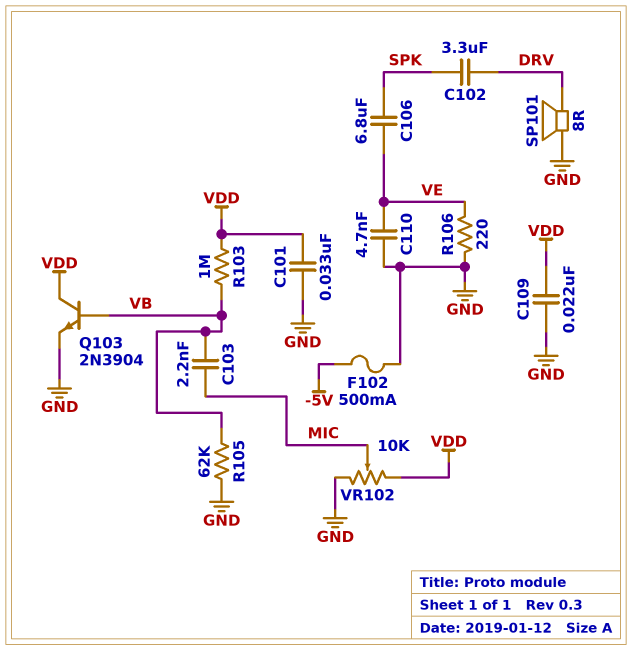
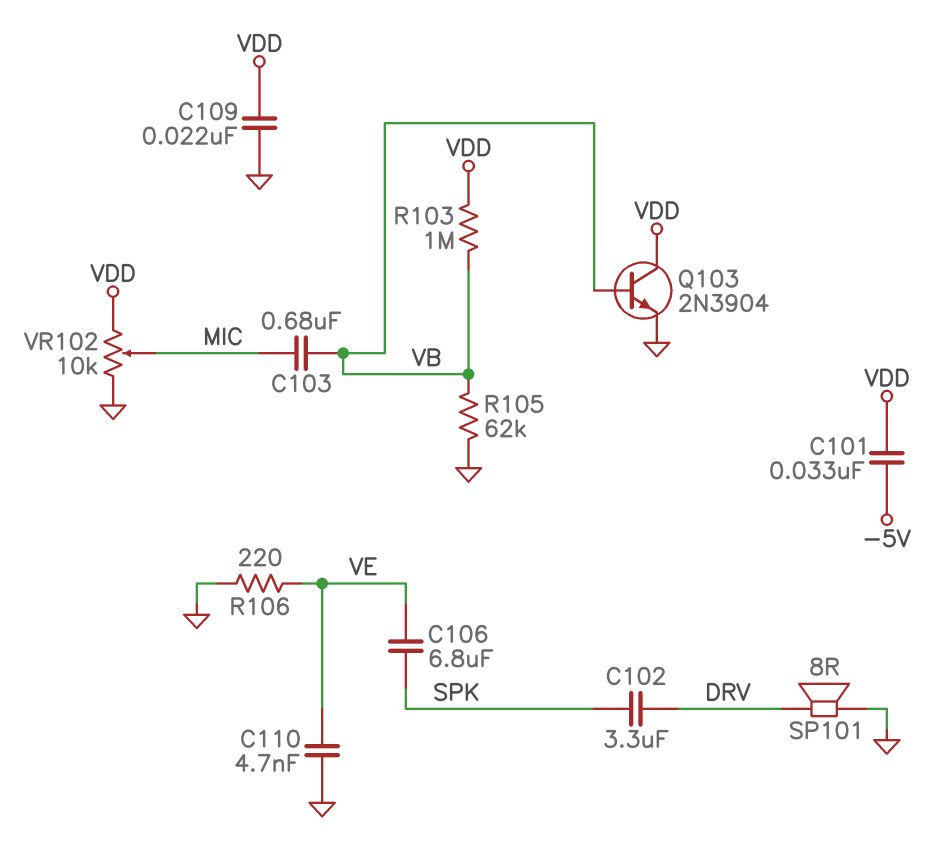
C101: 33nF (GND, VDD) -> 33nF (-5V, VDD)
C103: 2.2nF (MIC, VB) -> 680nF (MIC, VB)
F102: 500mA (-5V, GND) -> none

